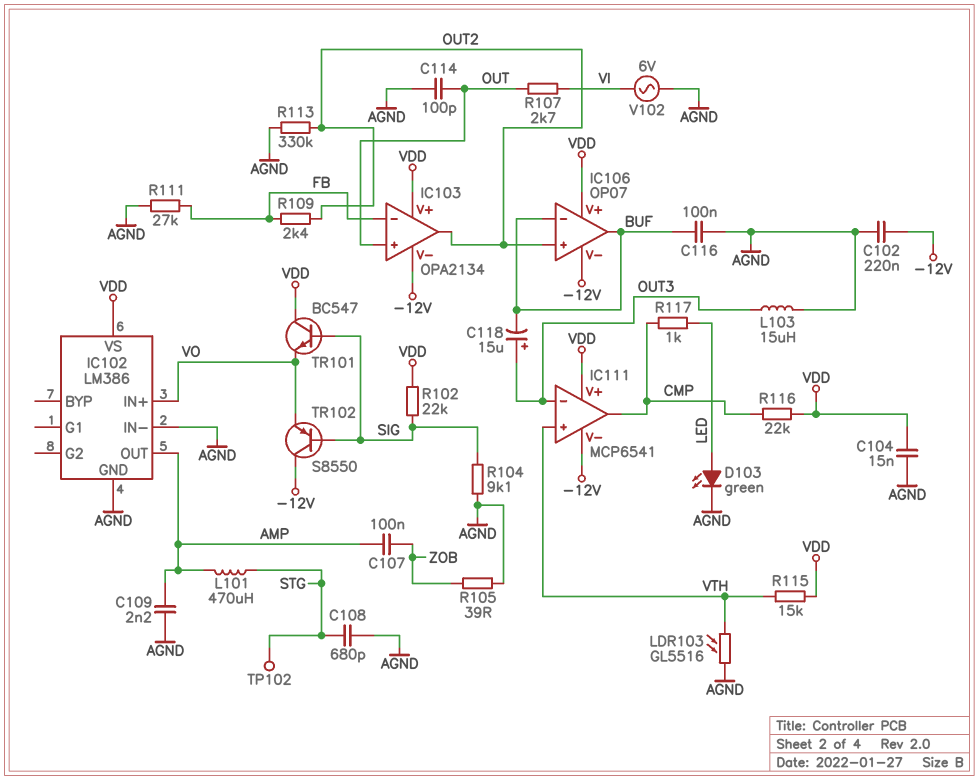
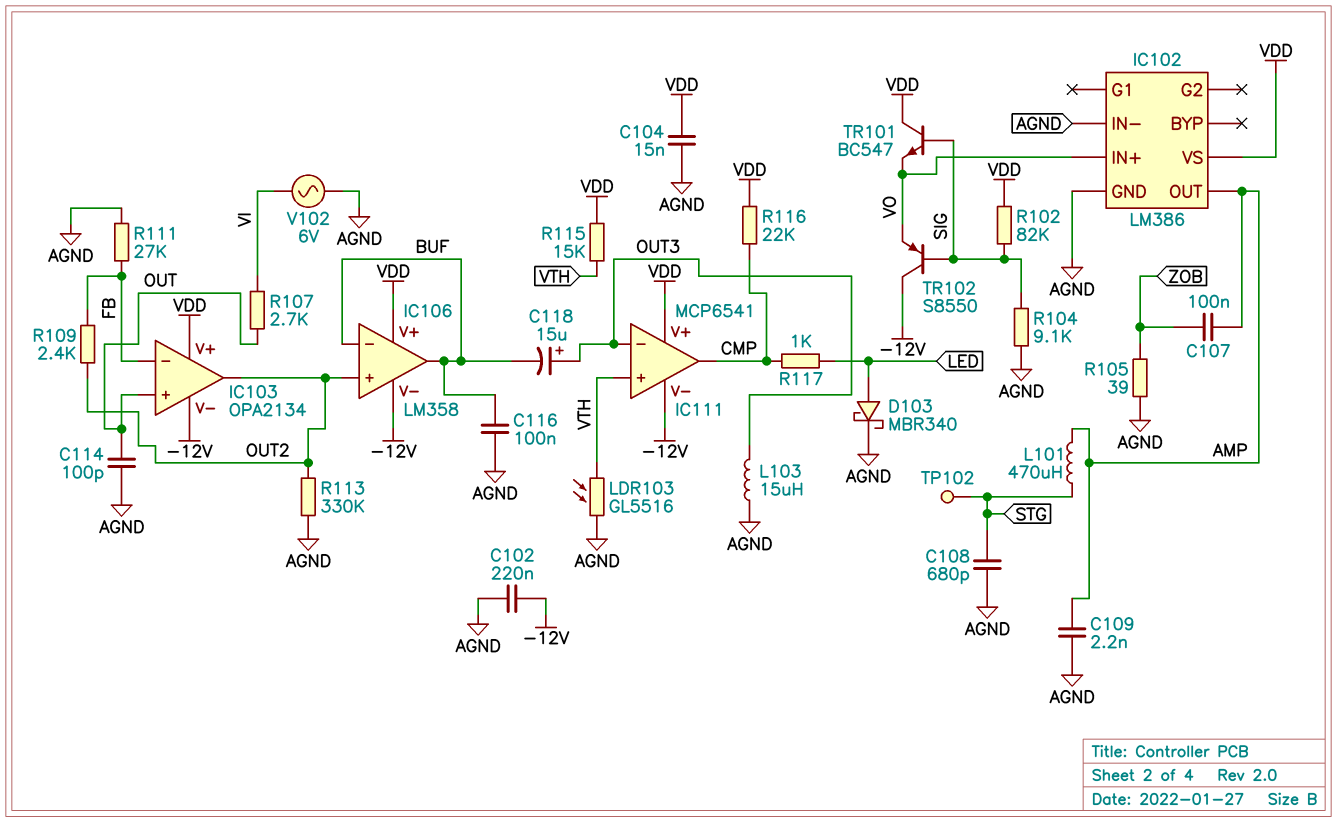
D103: LED green (A LED, K AGND) -> schottky MBR340 (A LED, K AGND)
IC106: OP07 -> LM358
R102: 22k (SIG, VDD) -> 82k (SIG, VDD)

